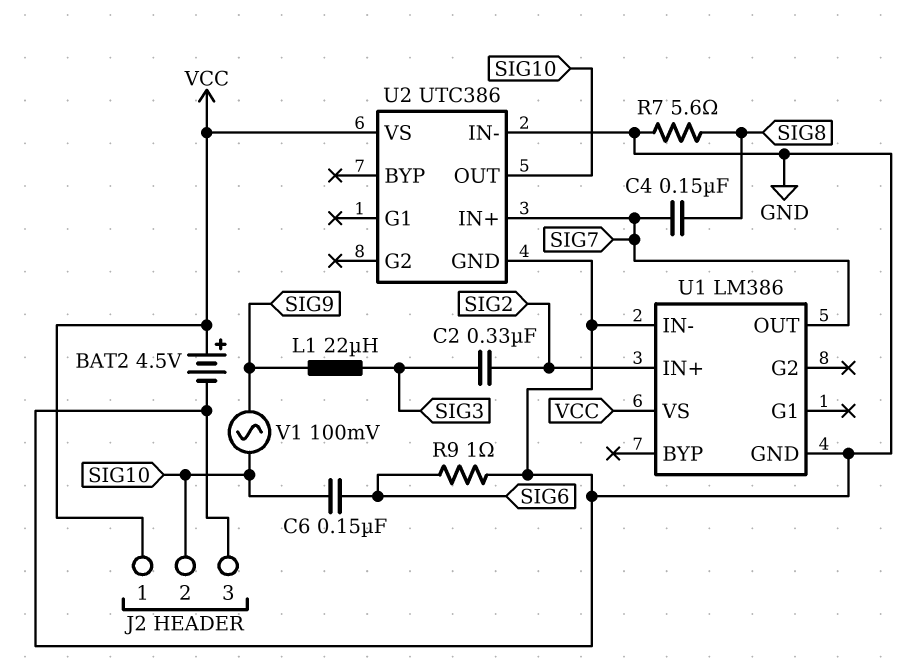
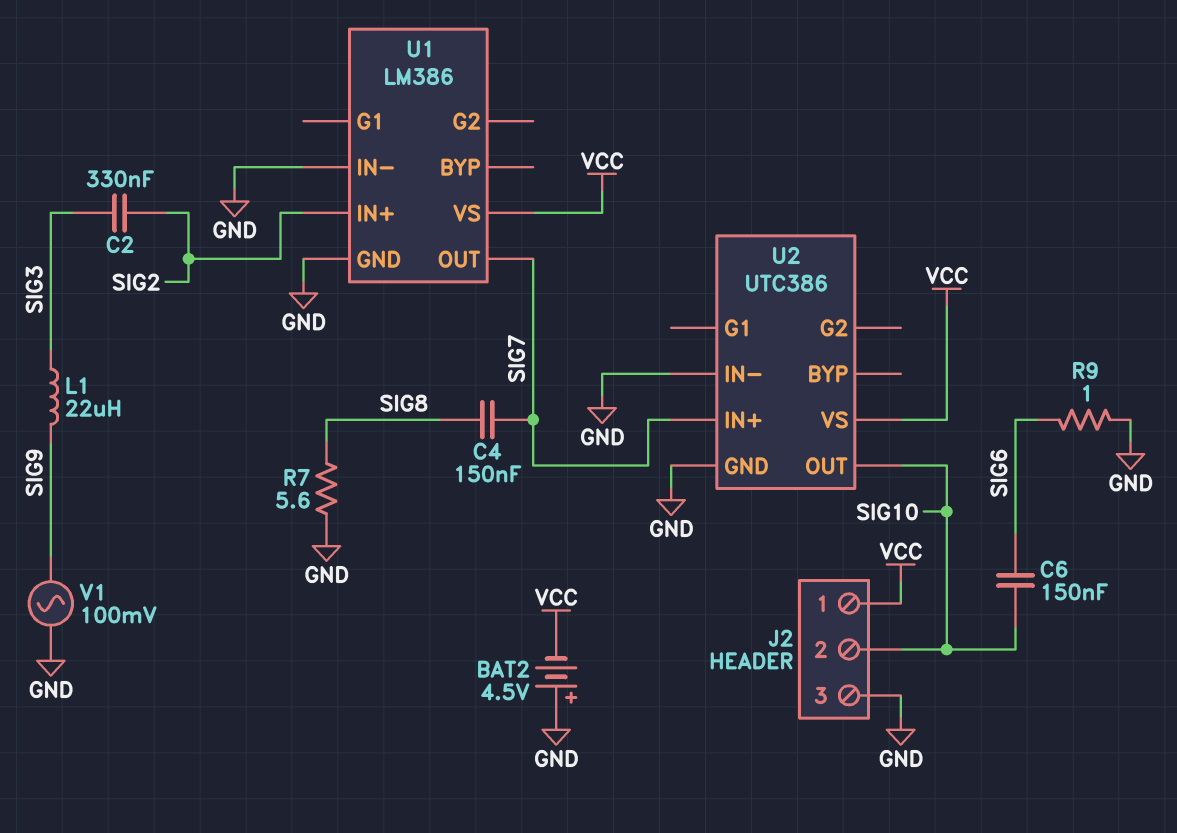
BAT2: 4.5V (plus VCC, minus GND) -> 4.5V (plus GND, minus VCC)
V1: AC 100mV (SIG9, SIG10) -> AC 100mV (GND, SIG9)

